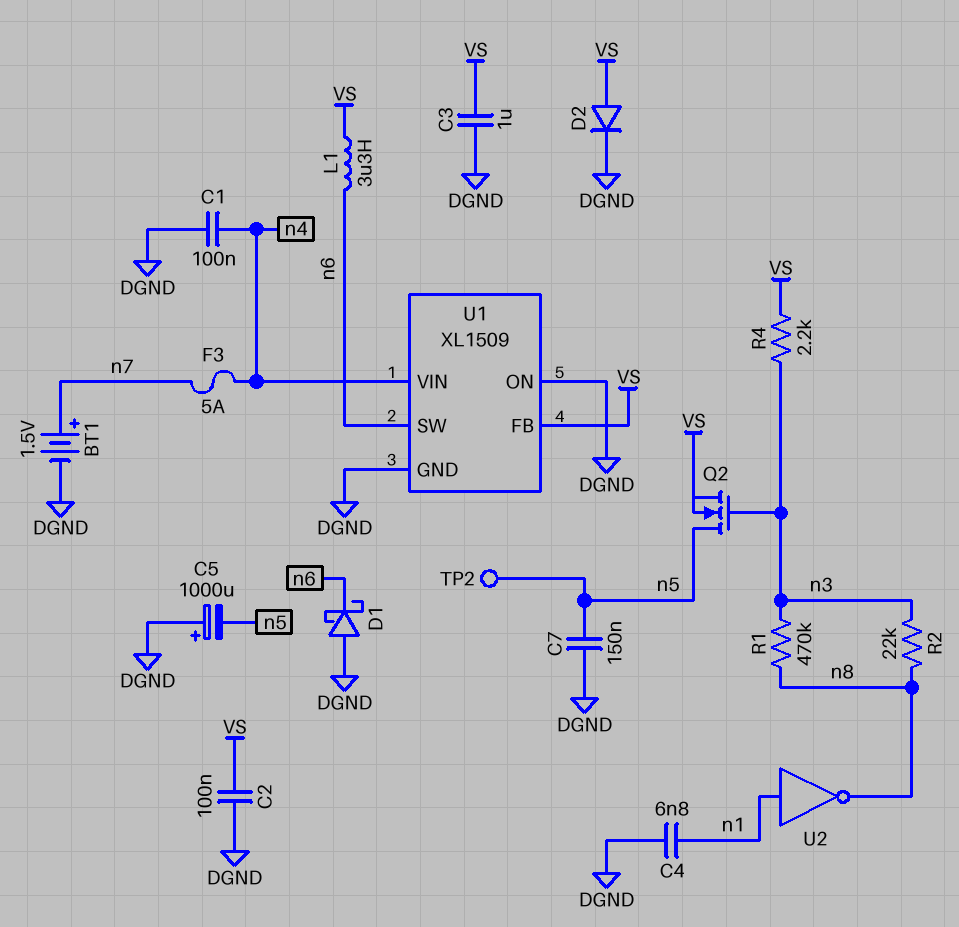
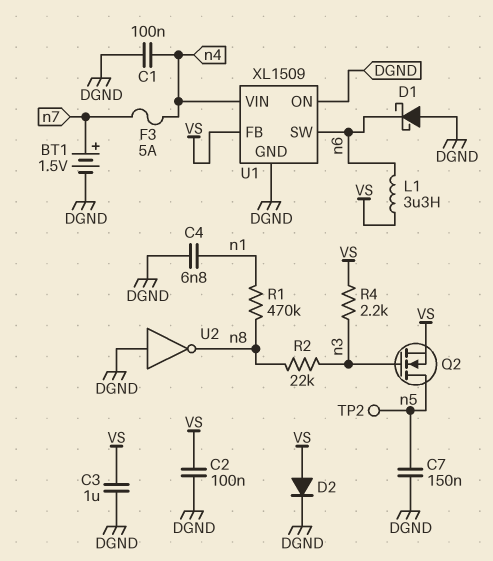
C5: 1000uF (plus DGND, minus n5) -> none
R1: 470k (n3, n8) -> 470k (n1, n8)
U2: NOT (in n1, out n8) -> NOT (in DGND, out n8)

